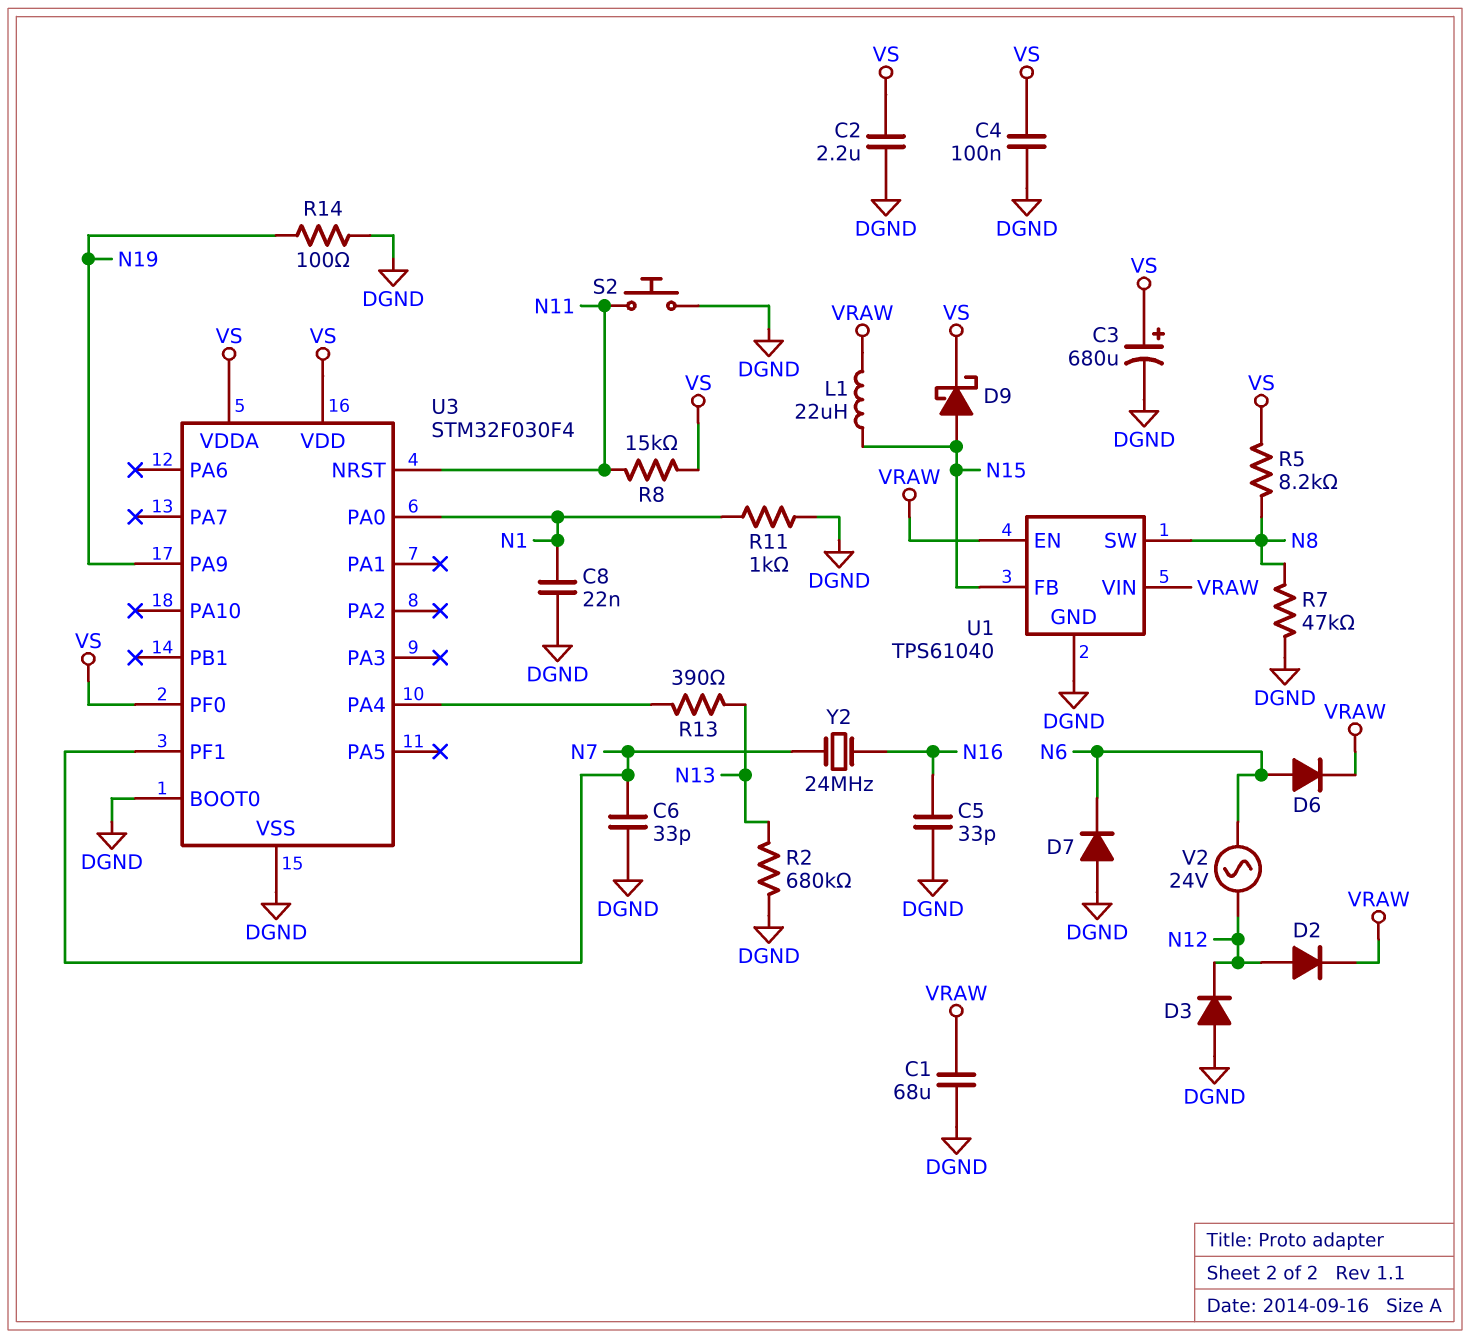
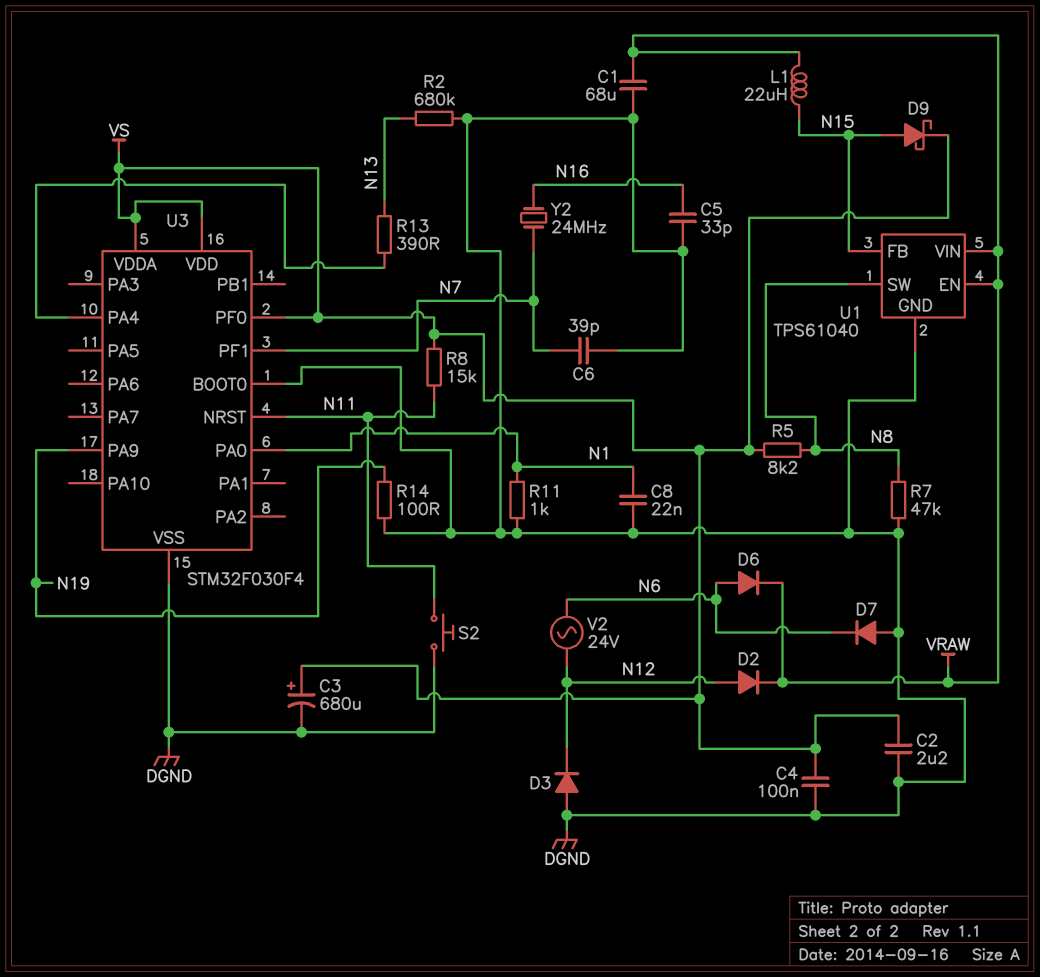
C6: 33pF (DGND, N7) -> 39pF (DGND, N7)

